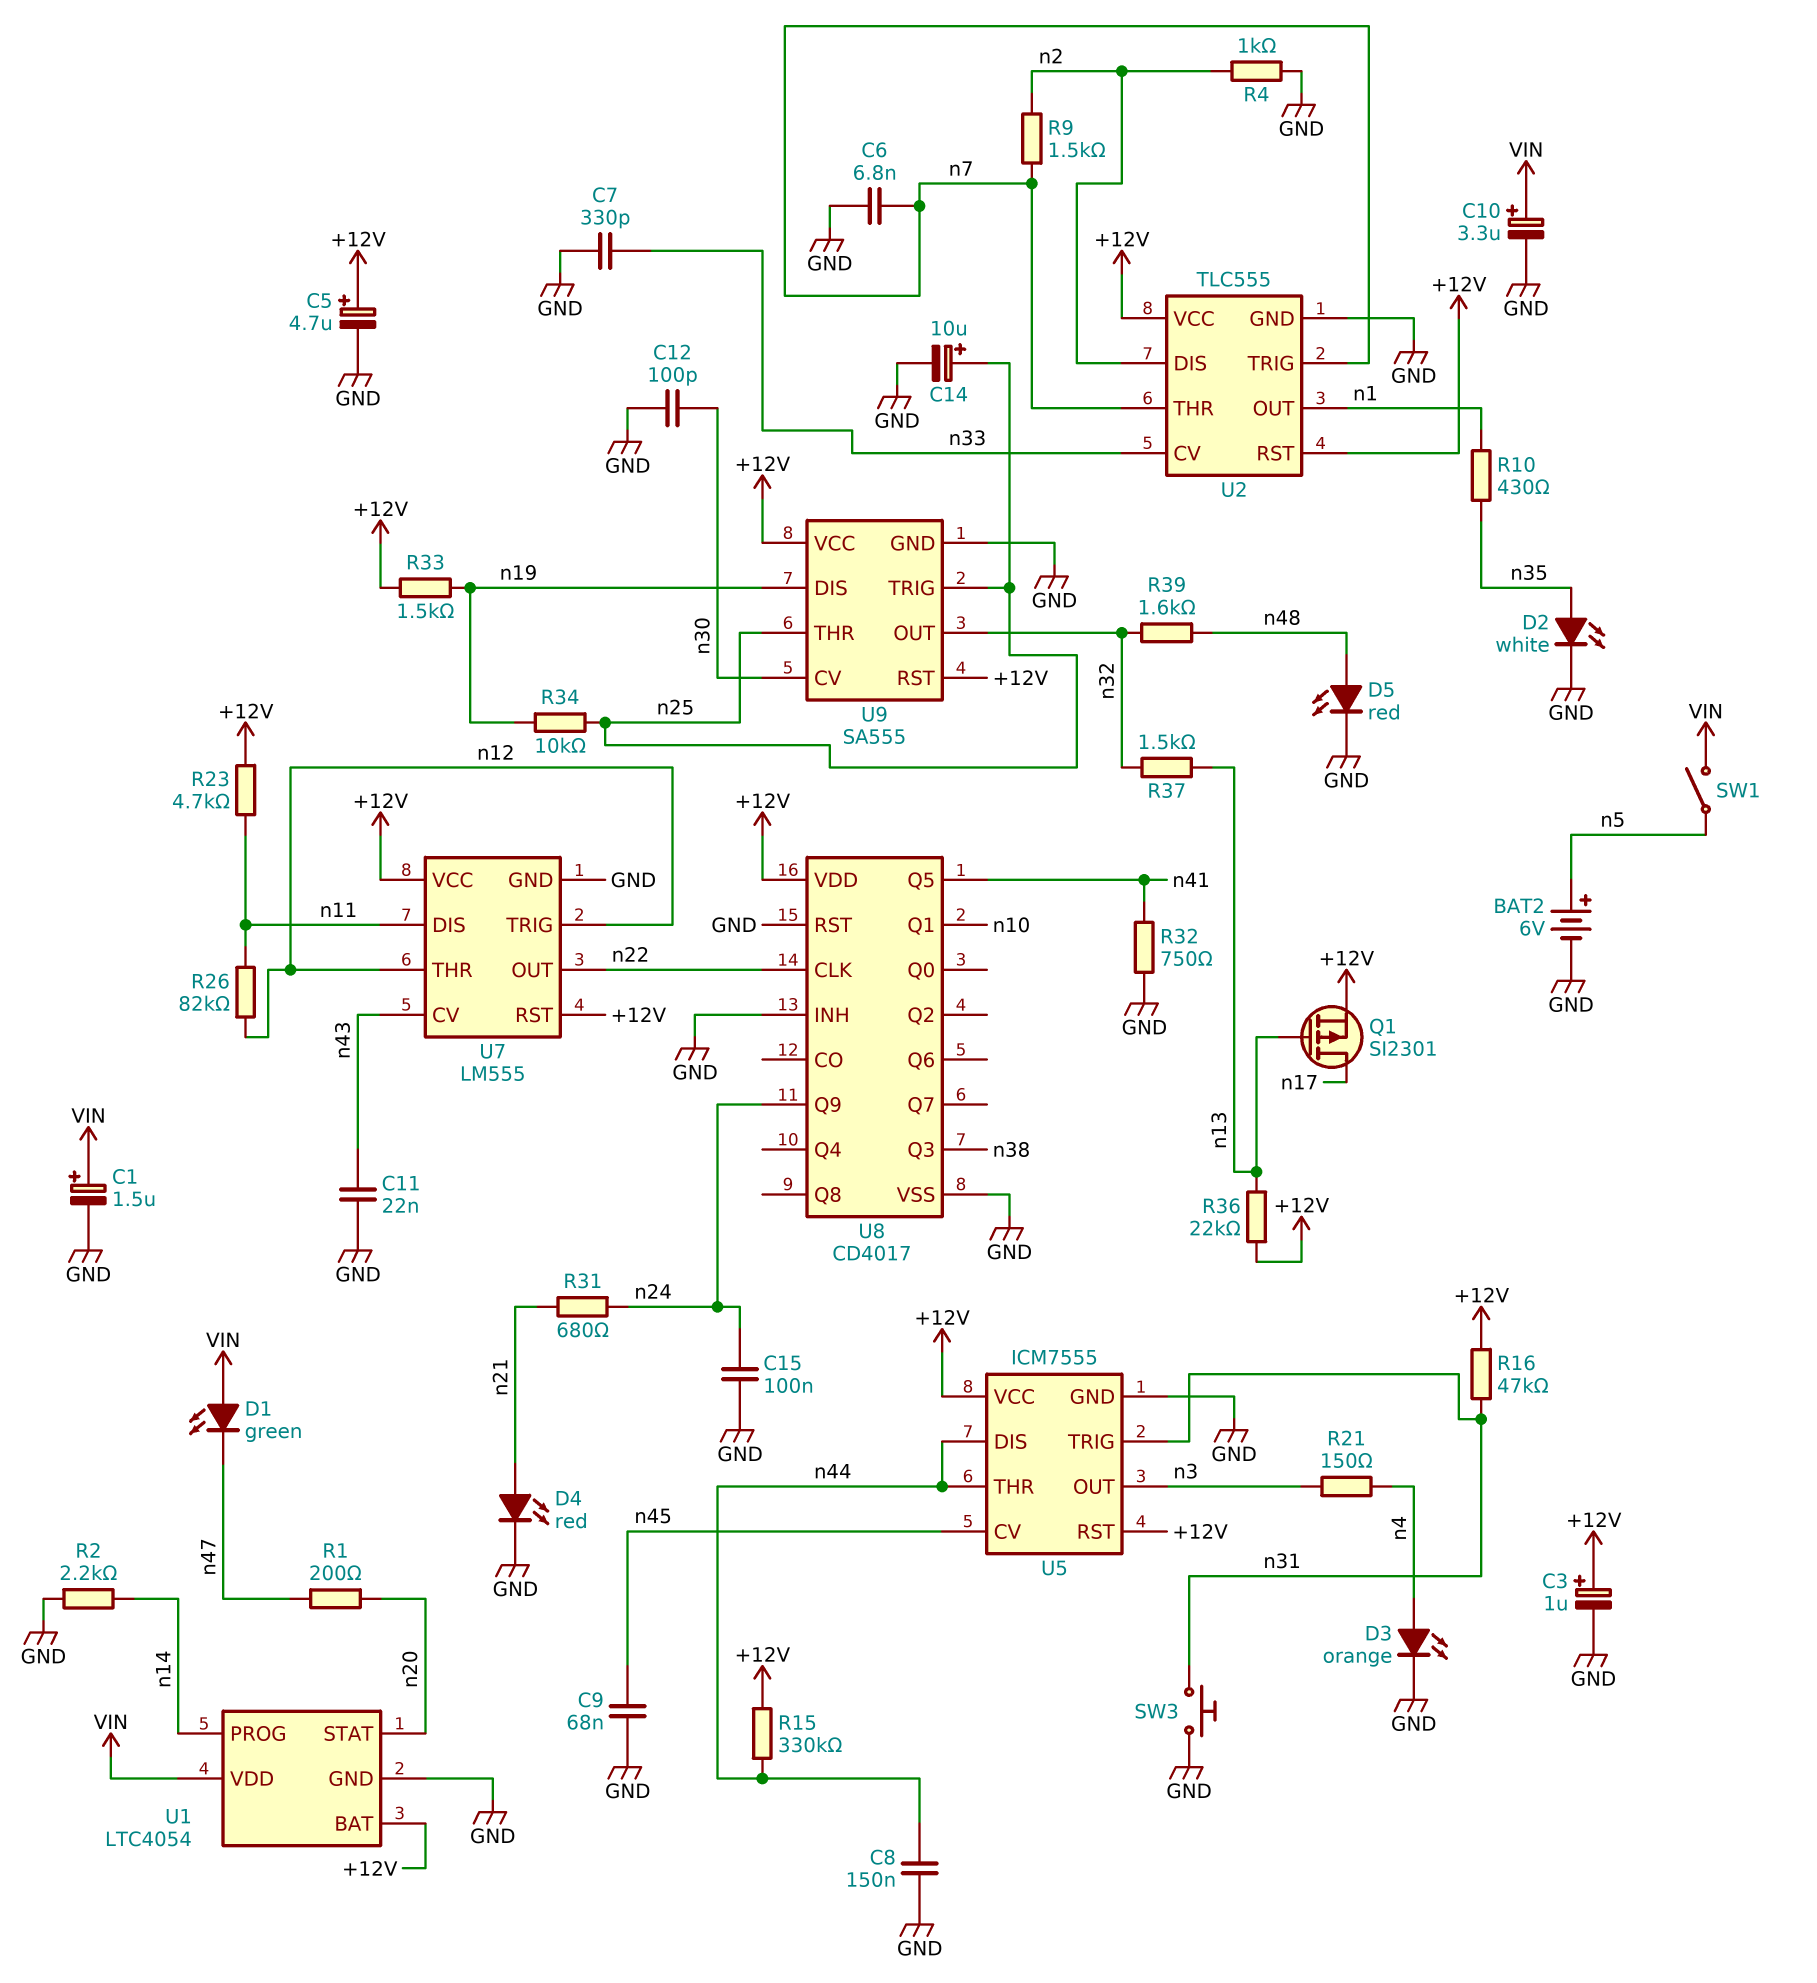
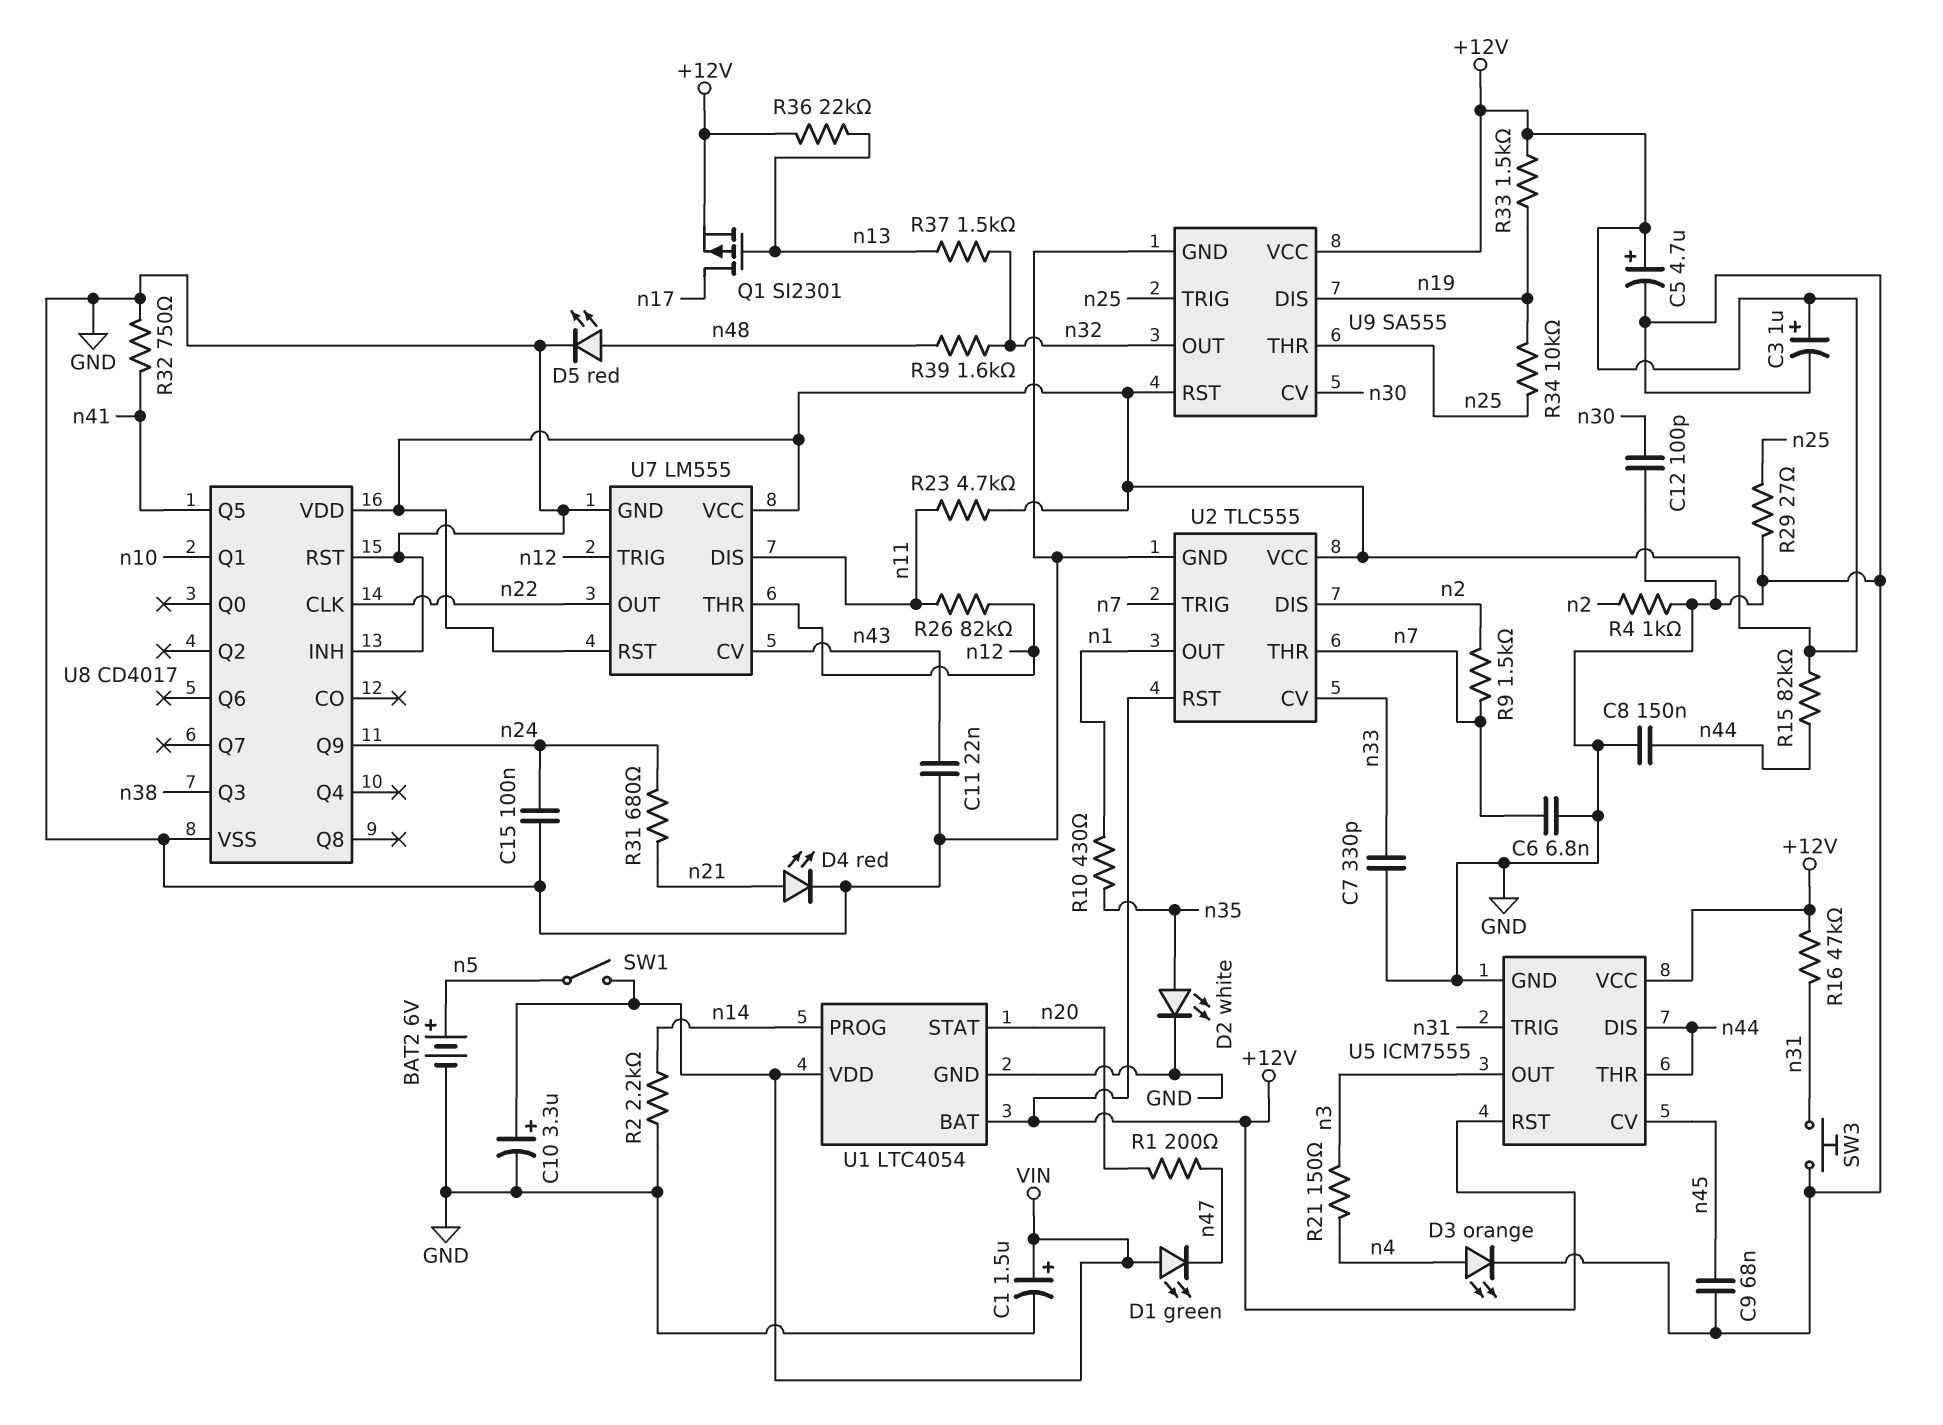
C14: 10uF (plus n25, minus GND) -> none
R15: 330k (+12V, n44) -> 82k (+12V, n44)
R29: none -> 27 (GND, n25)

